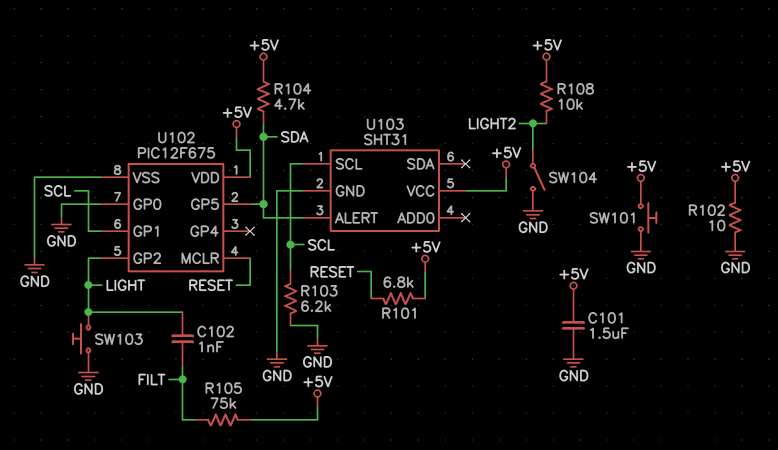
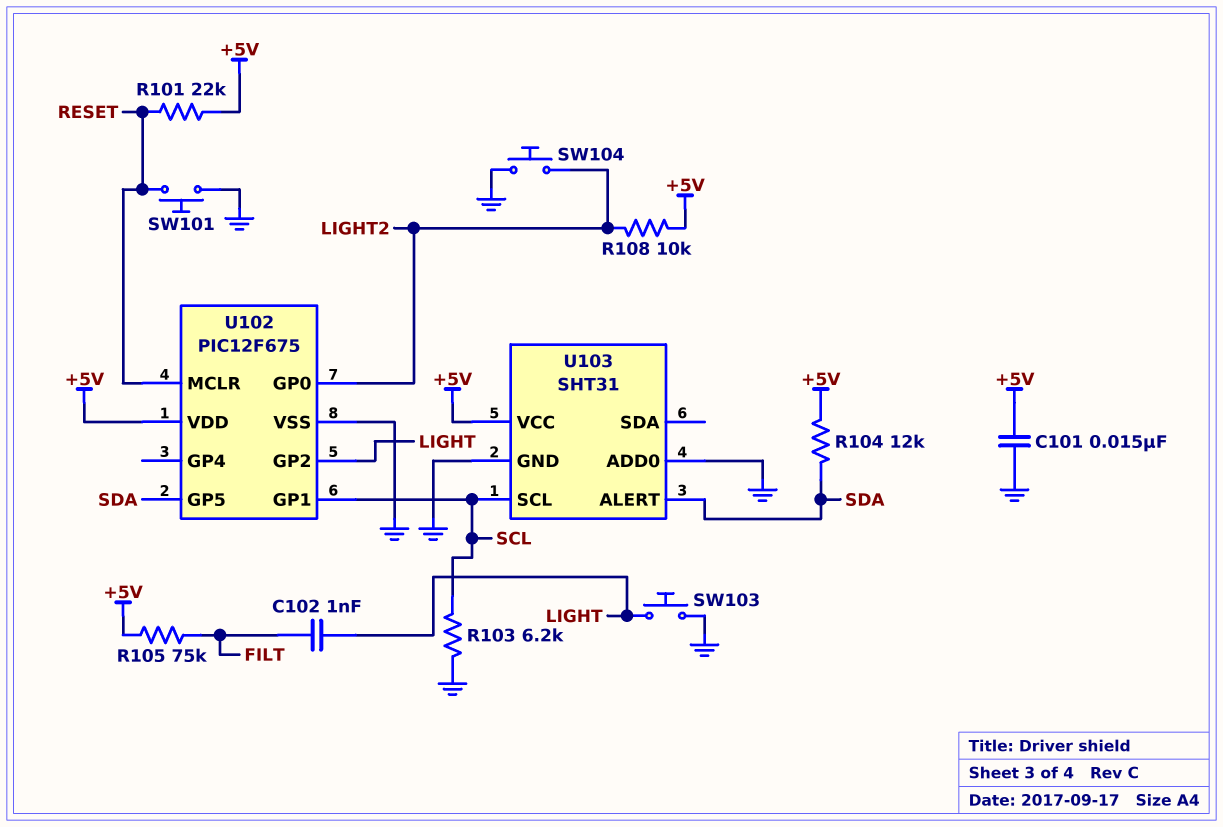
C101: 1.5uF (+5V, GND) -> 15nF (+5V, GND)
R101: 6.8k (+5V, RESET) -> 22k (+5V, RESET)
R102: 10 (+5V, GND) -> none
R104: 4.7k (+5V, SDA) -> 12k (+5V, SDA)
SW101: button (+5V, GND) -> button (GND, RESET)
SW104: switch (GND, LIGHT2) -> button (GND, LIGHT2)
U102 pin GP0: GND -> LIGHT2
U103 pin ADD0: none -> GND

